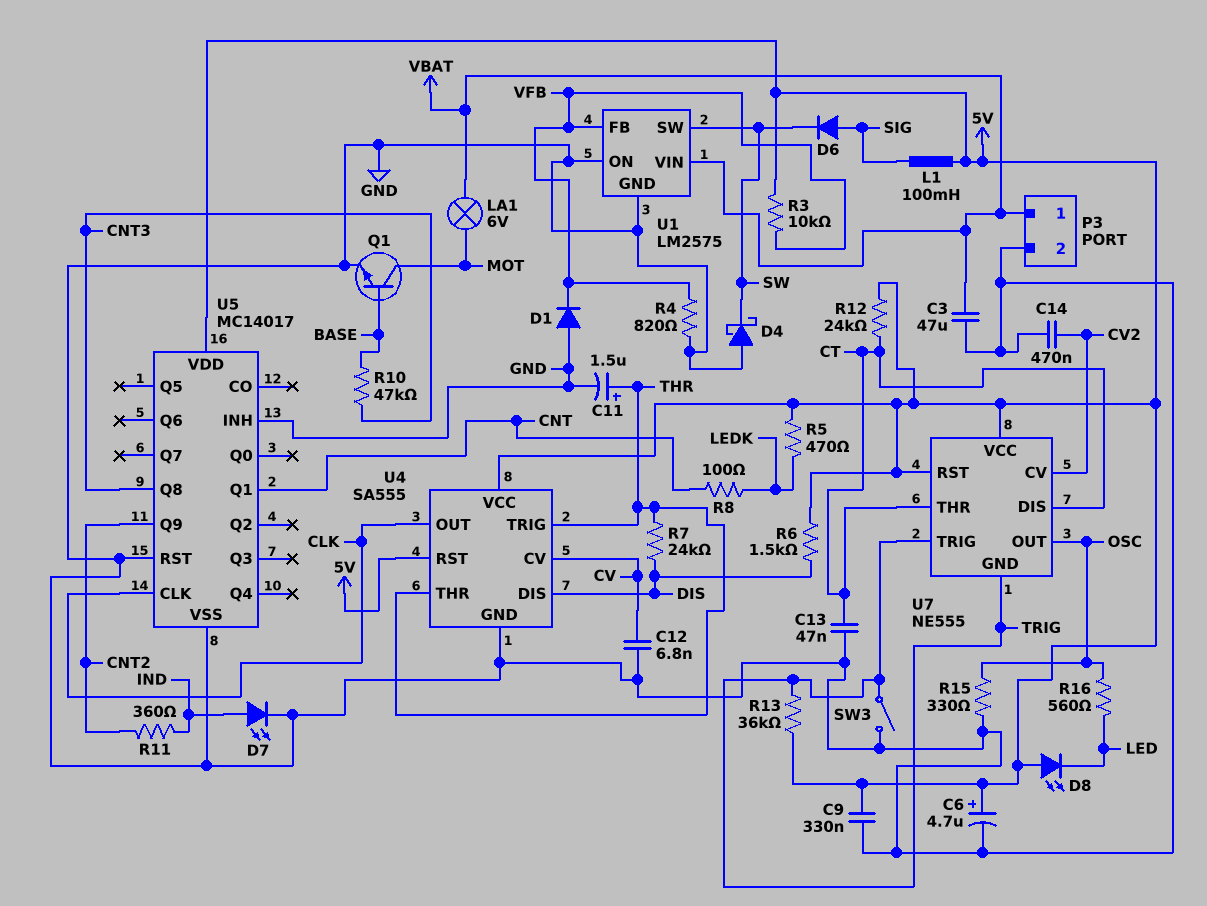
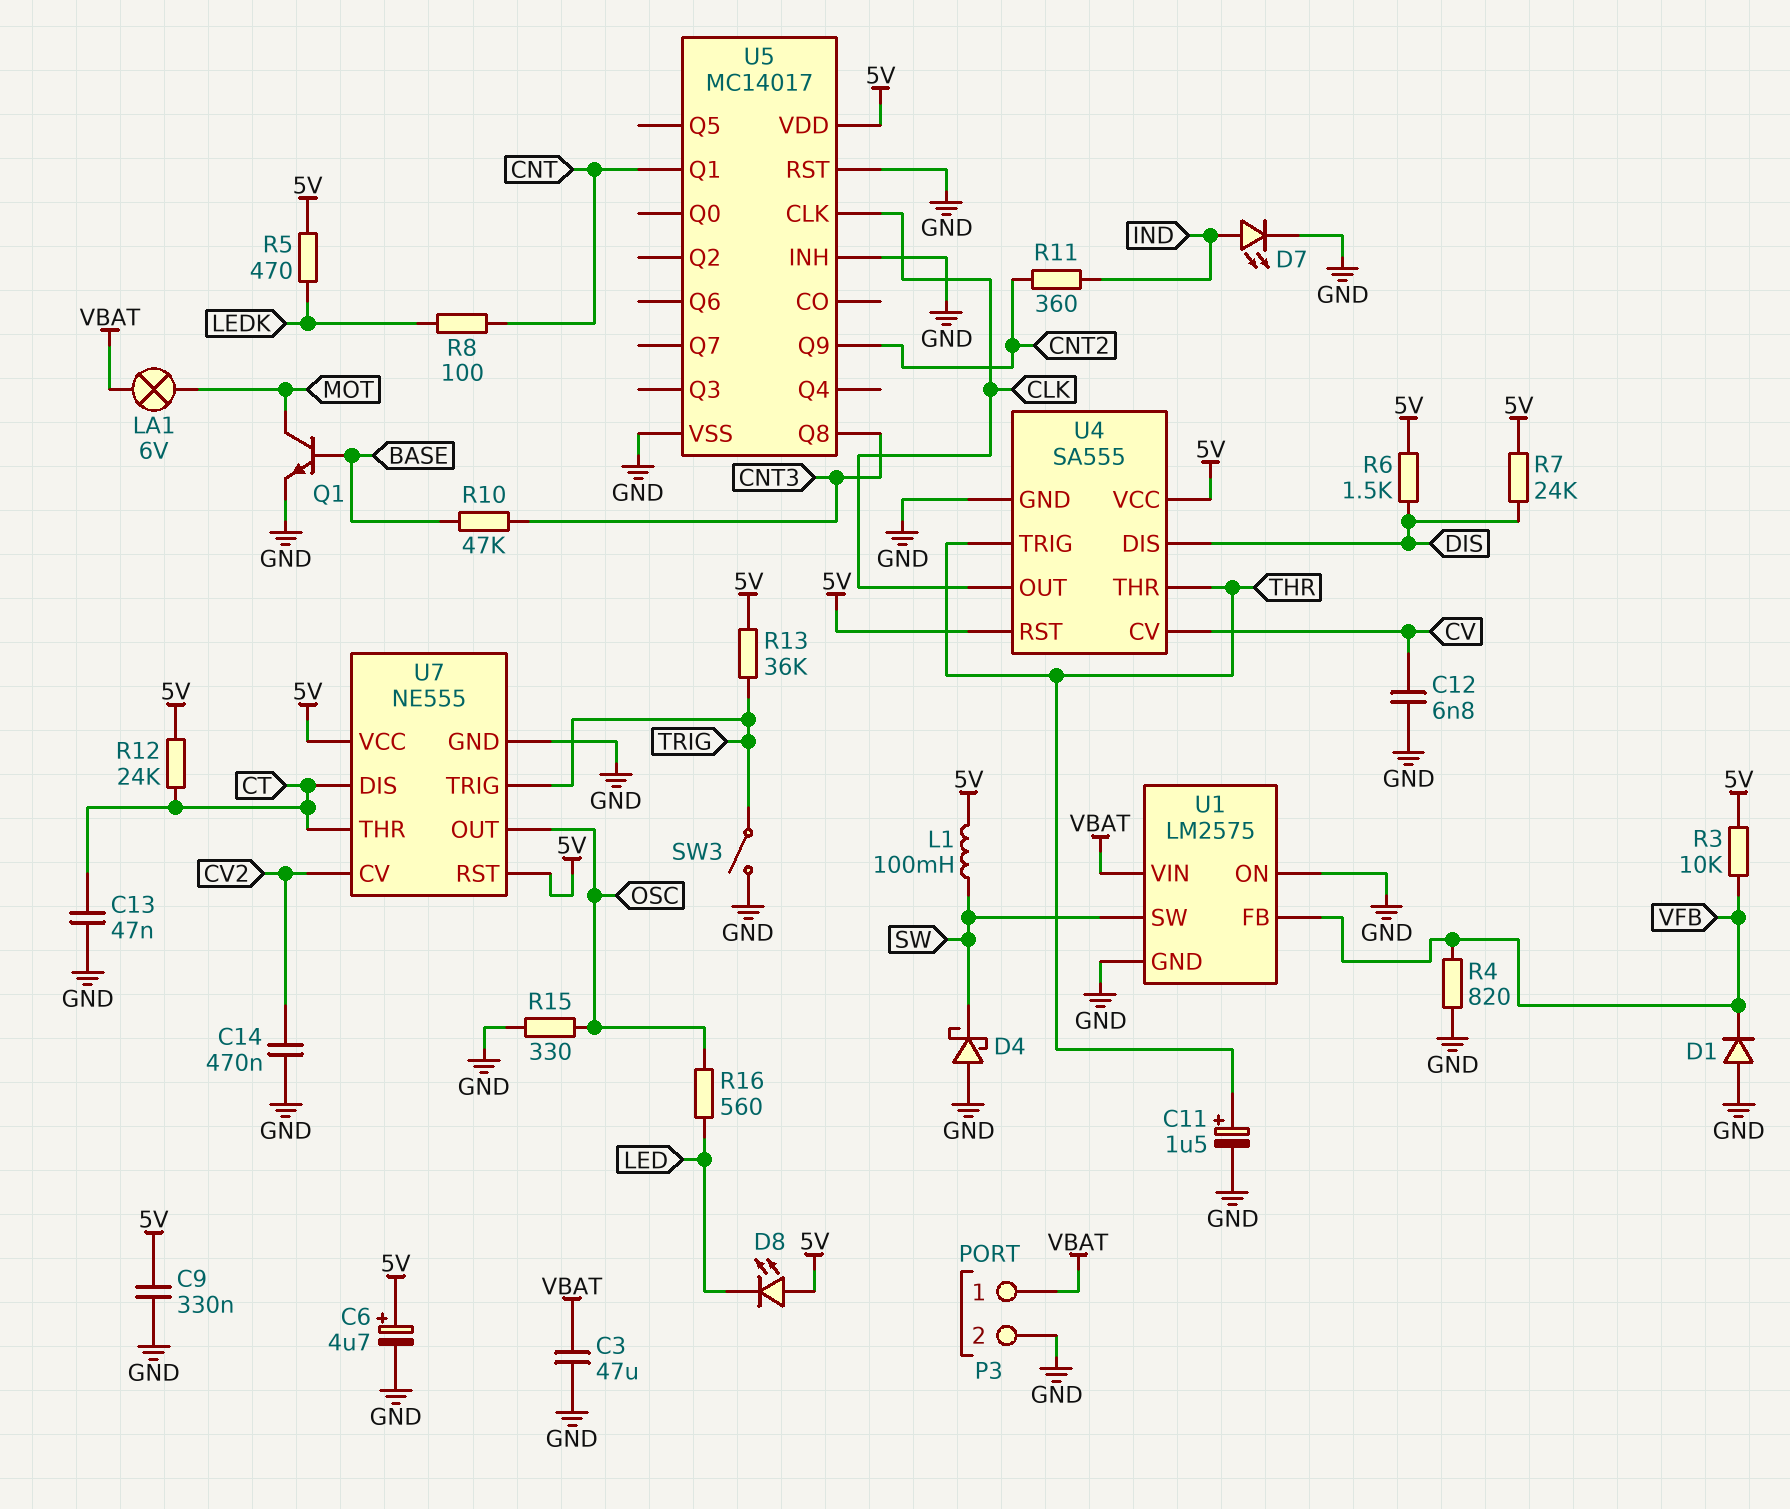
D6: diode (A SIG, K SW) -> none
L1: 100mH (5V, SIG) -> 100mH (5V, SW)
R7: 24k (DIS, THR) -> 24k (5V, DIS)
U7 pin GND: TRIG -> GND

